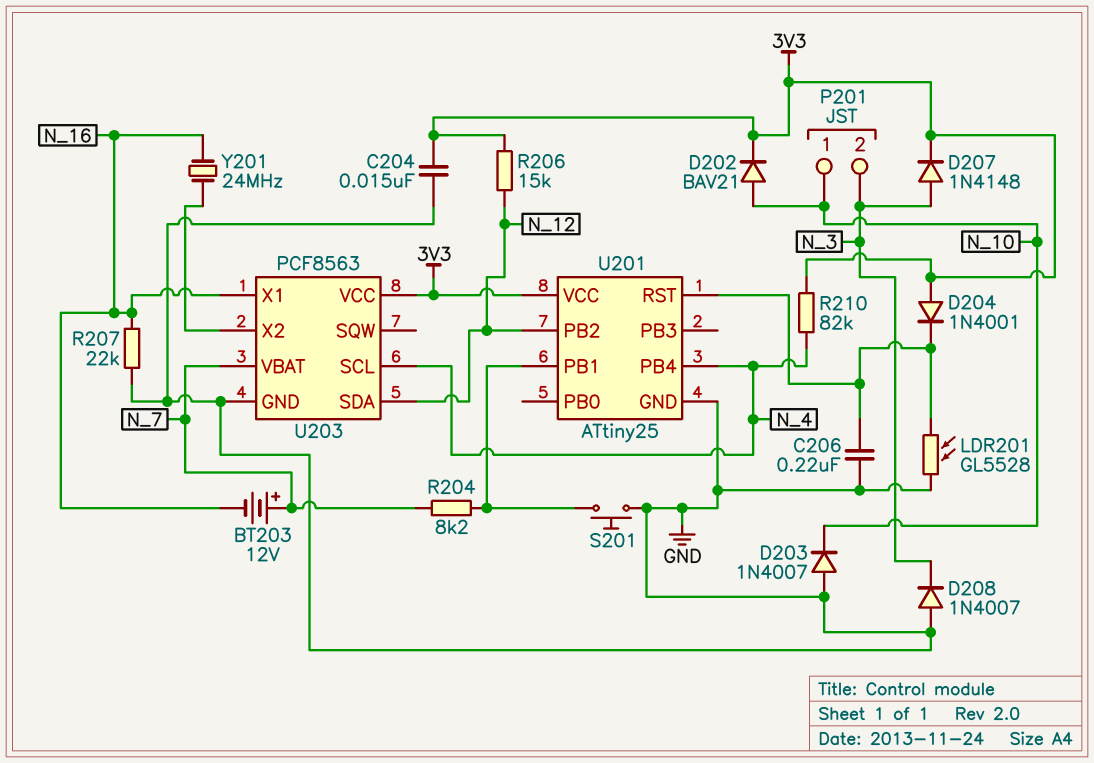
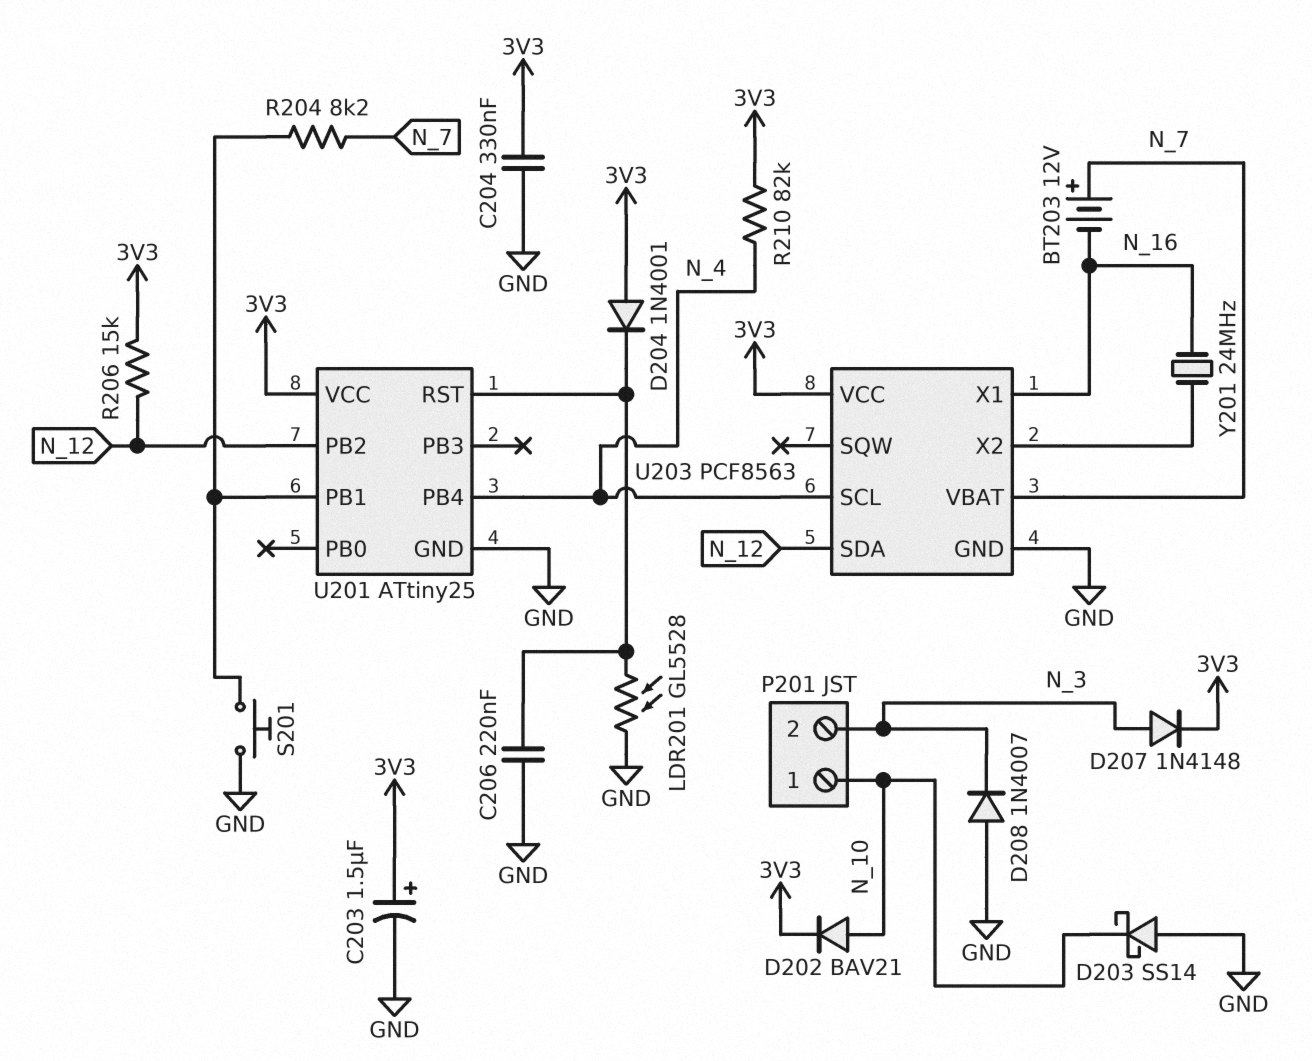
C203: none -> 1.5uF (plus 3V3, minus GND)
C204: 15nF (3V3, GND) -> 330nF (3V3, GND)
D203: diode 1N4007 (A GND, K N_10) -> schottky SS14 (A GND, K N_10)
R207: 22k (GND, N_16) -> none

